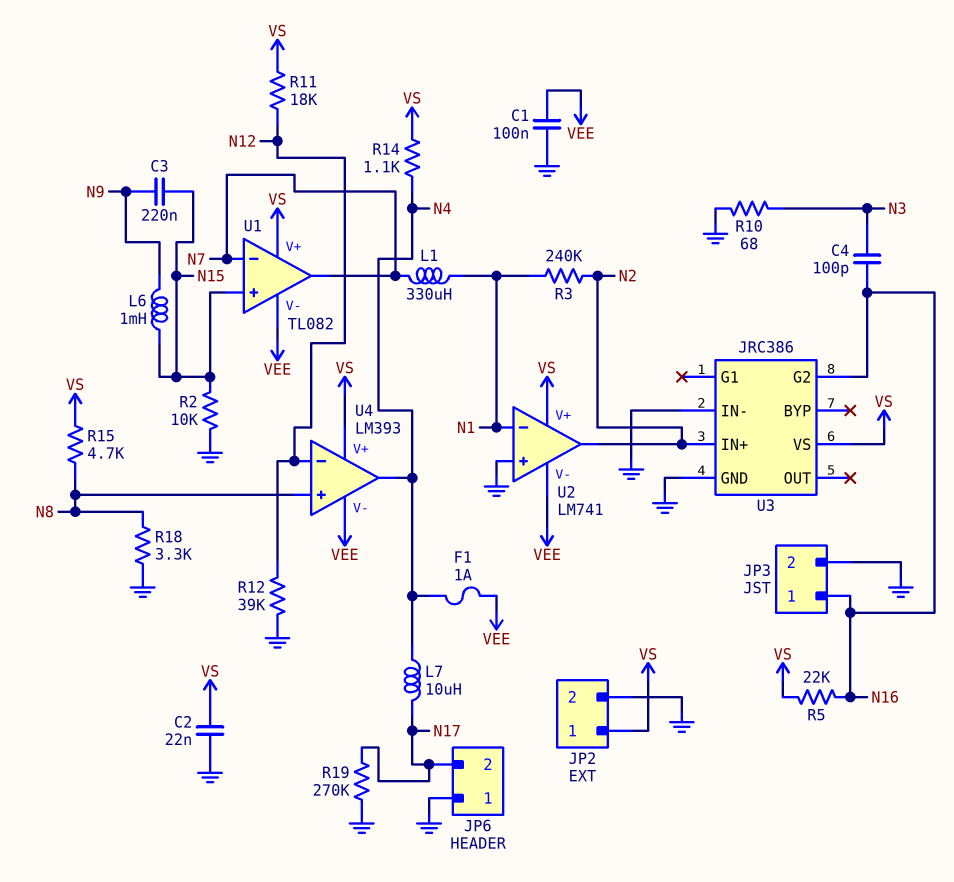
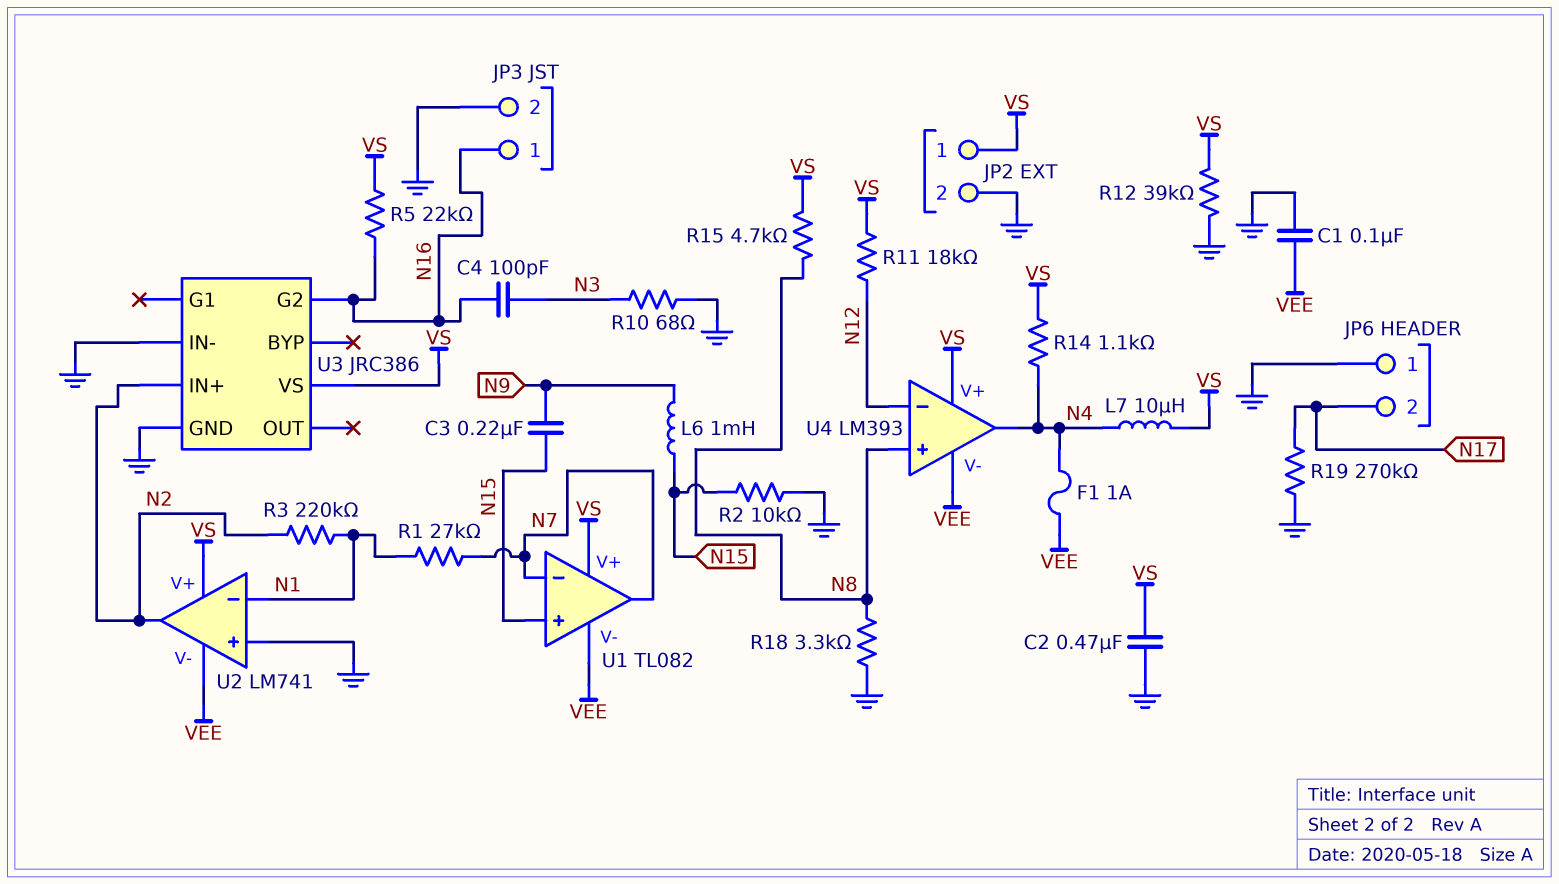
C2: 22nF (GND, VS) -> 470nF (GND, VS)
L1: 330uH (N1, N7) -> none
L7: 10uH (N4, N17) -> 10uH (N4, VS)
R1: none -> 27k (N1, N7)
R3: 240k (N1, N2) -> 220k (N1, N2)
R12: 39k (GND, N12) -> 39k (GND, VS)

